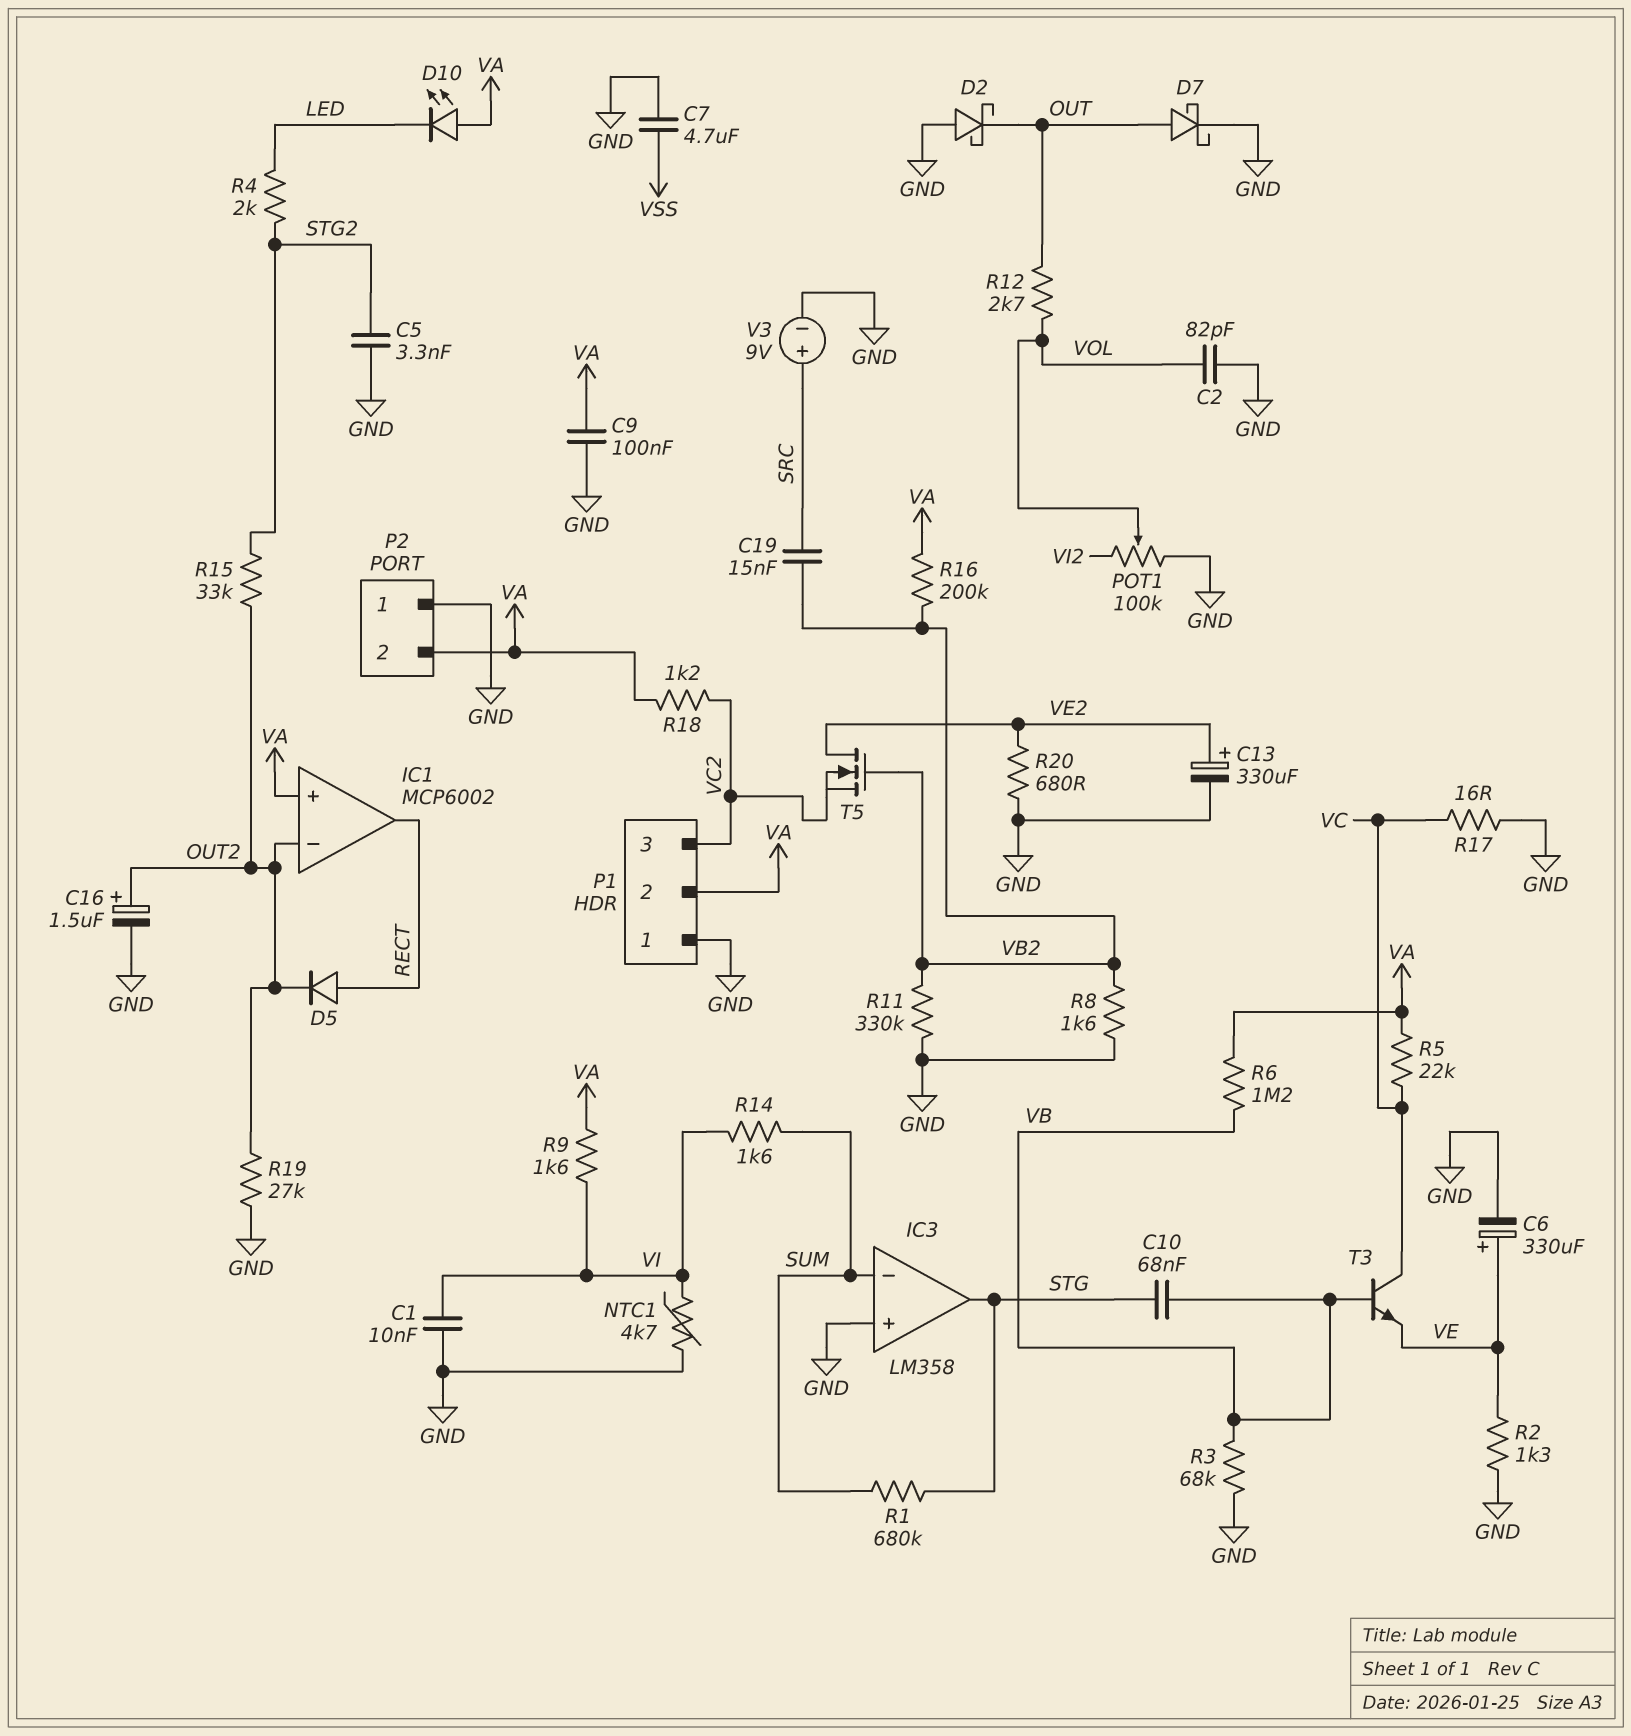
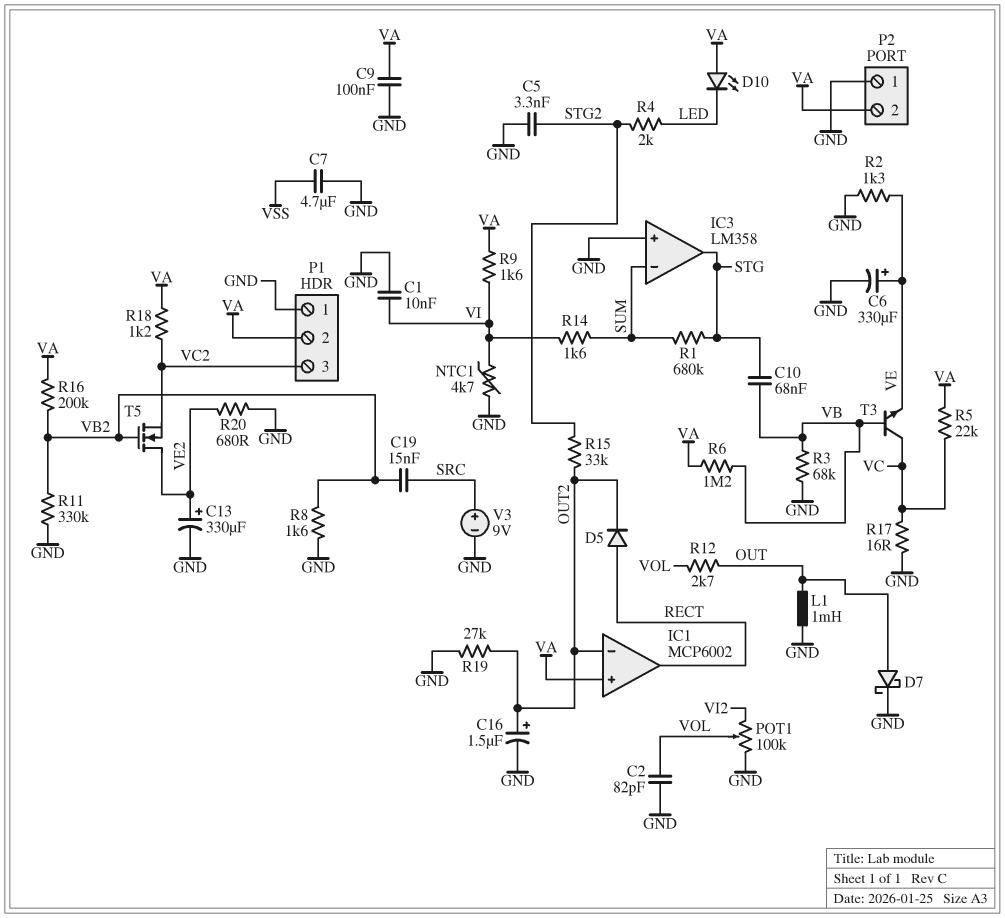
D2: schottky (A GND, K OUT) -> none
L1: none -> 1mH (GND, OUT)

